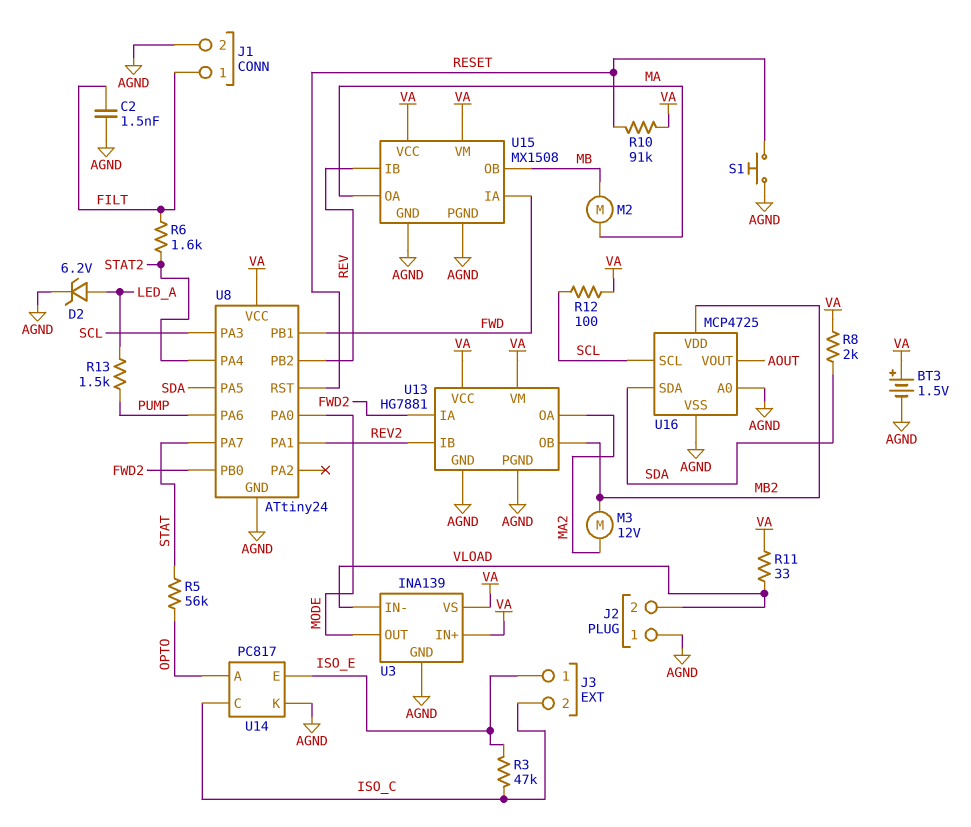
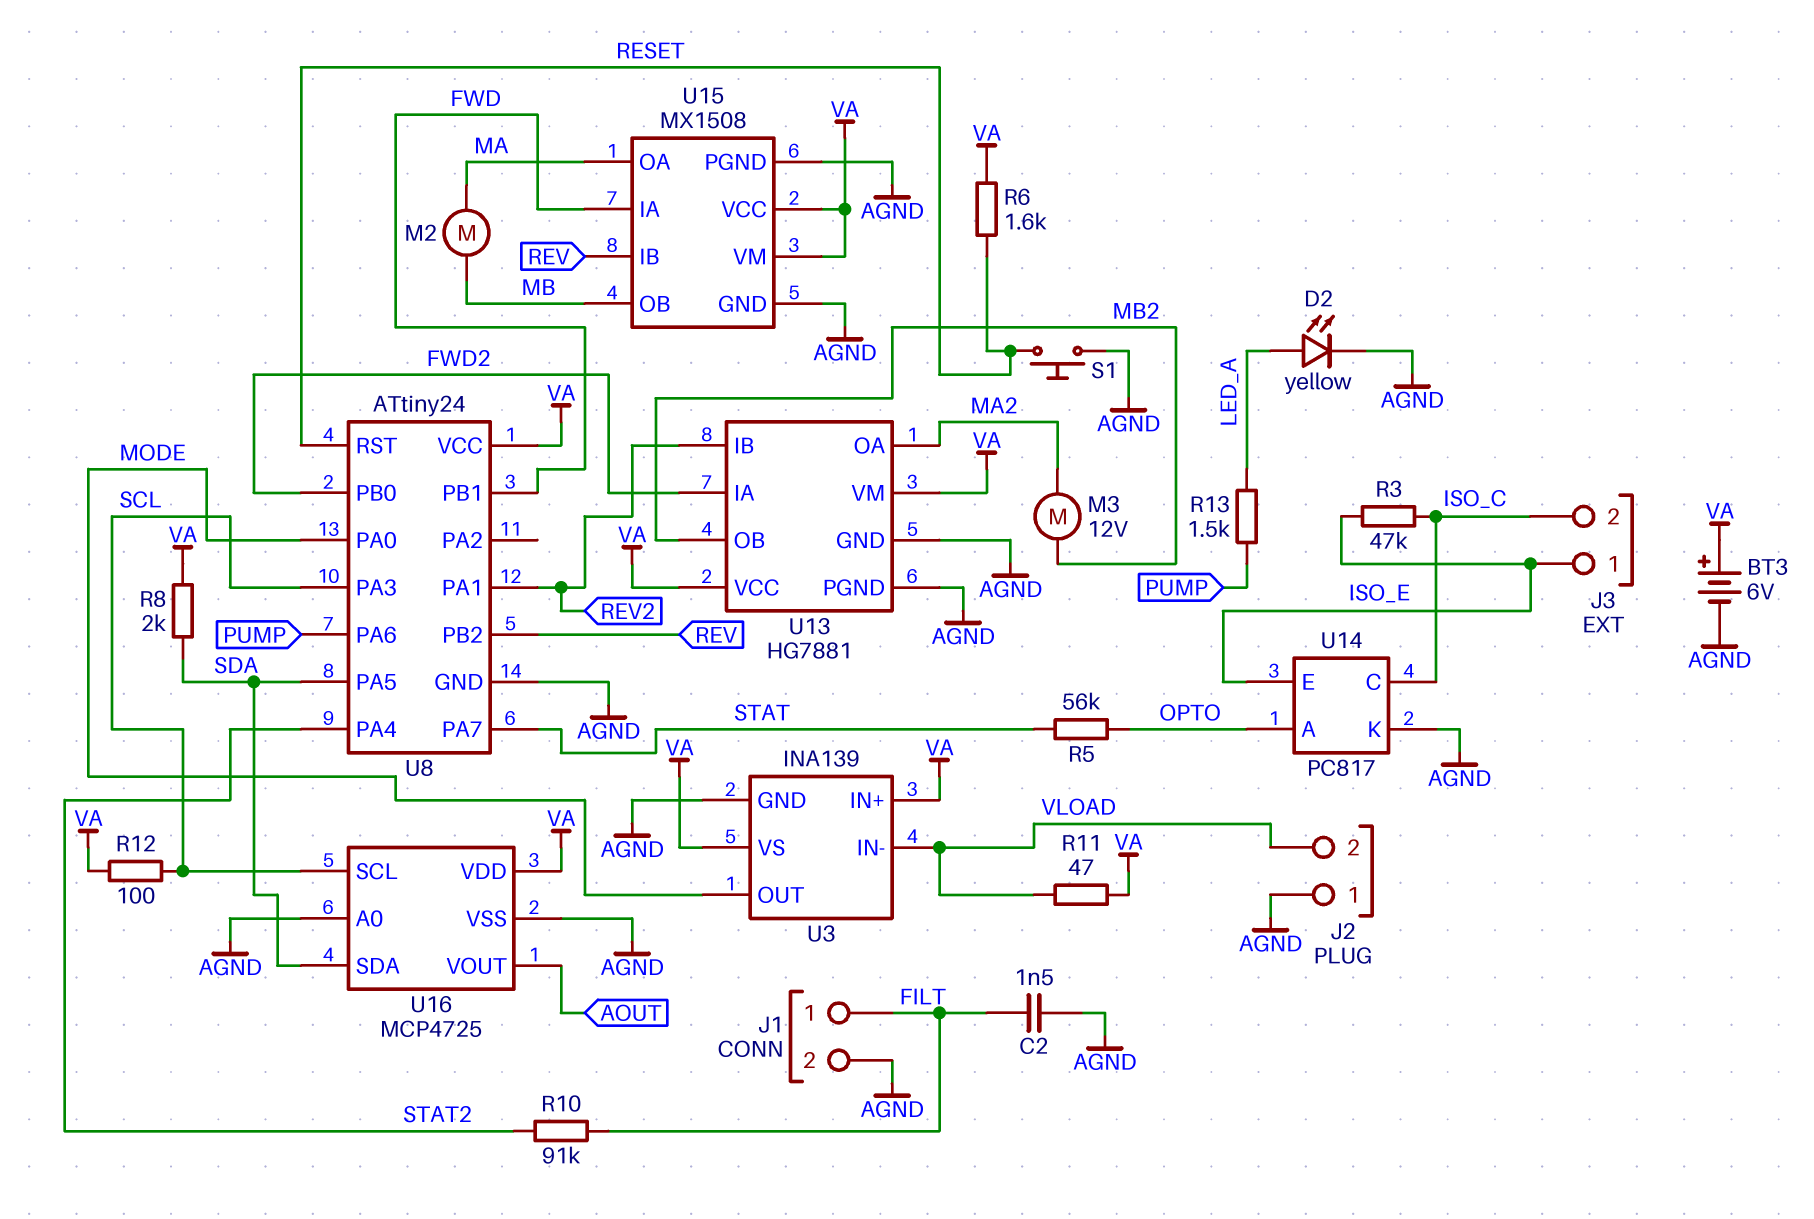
BT3: 1.5V (plus VA, minus AGND) -> 6V (plus VA, minus AGND)
D2: zener 6.2V (A LED_A, K AGND) -> LED yellow (A LED_A, K AGND)
R6: 1.6k (FILT, STAT2) -> 1.6k (RESET, VA)
R10: 91k (RESET, VA) -> 91k (FILT, STAT2)
R11: 33 (VA, VLOAD) -> 47 (VA, VLOAD)
U16 pin VDD: MB2 -> VA

